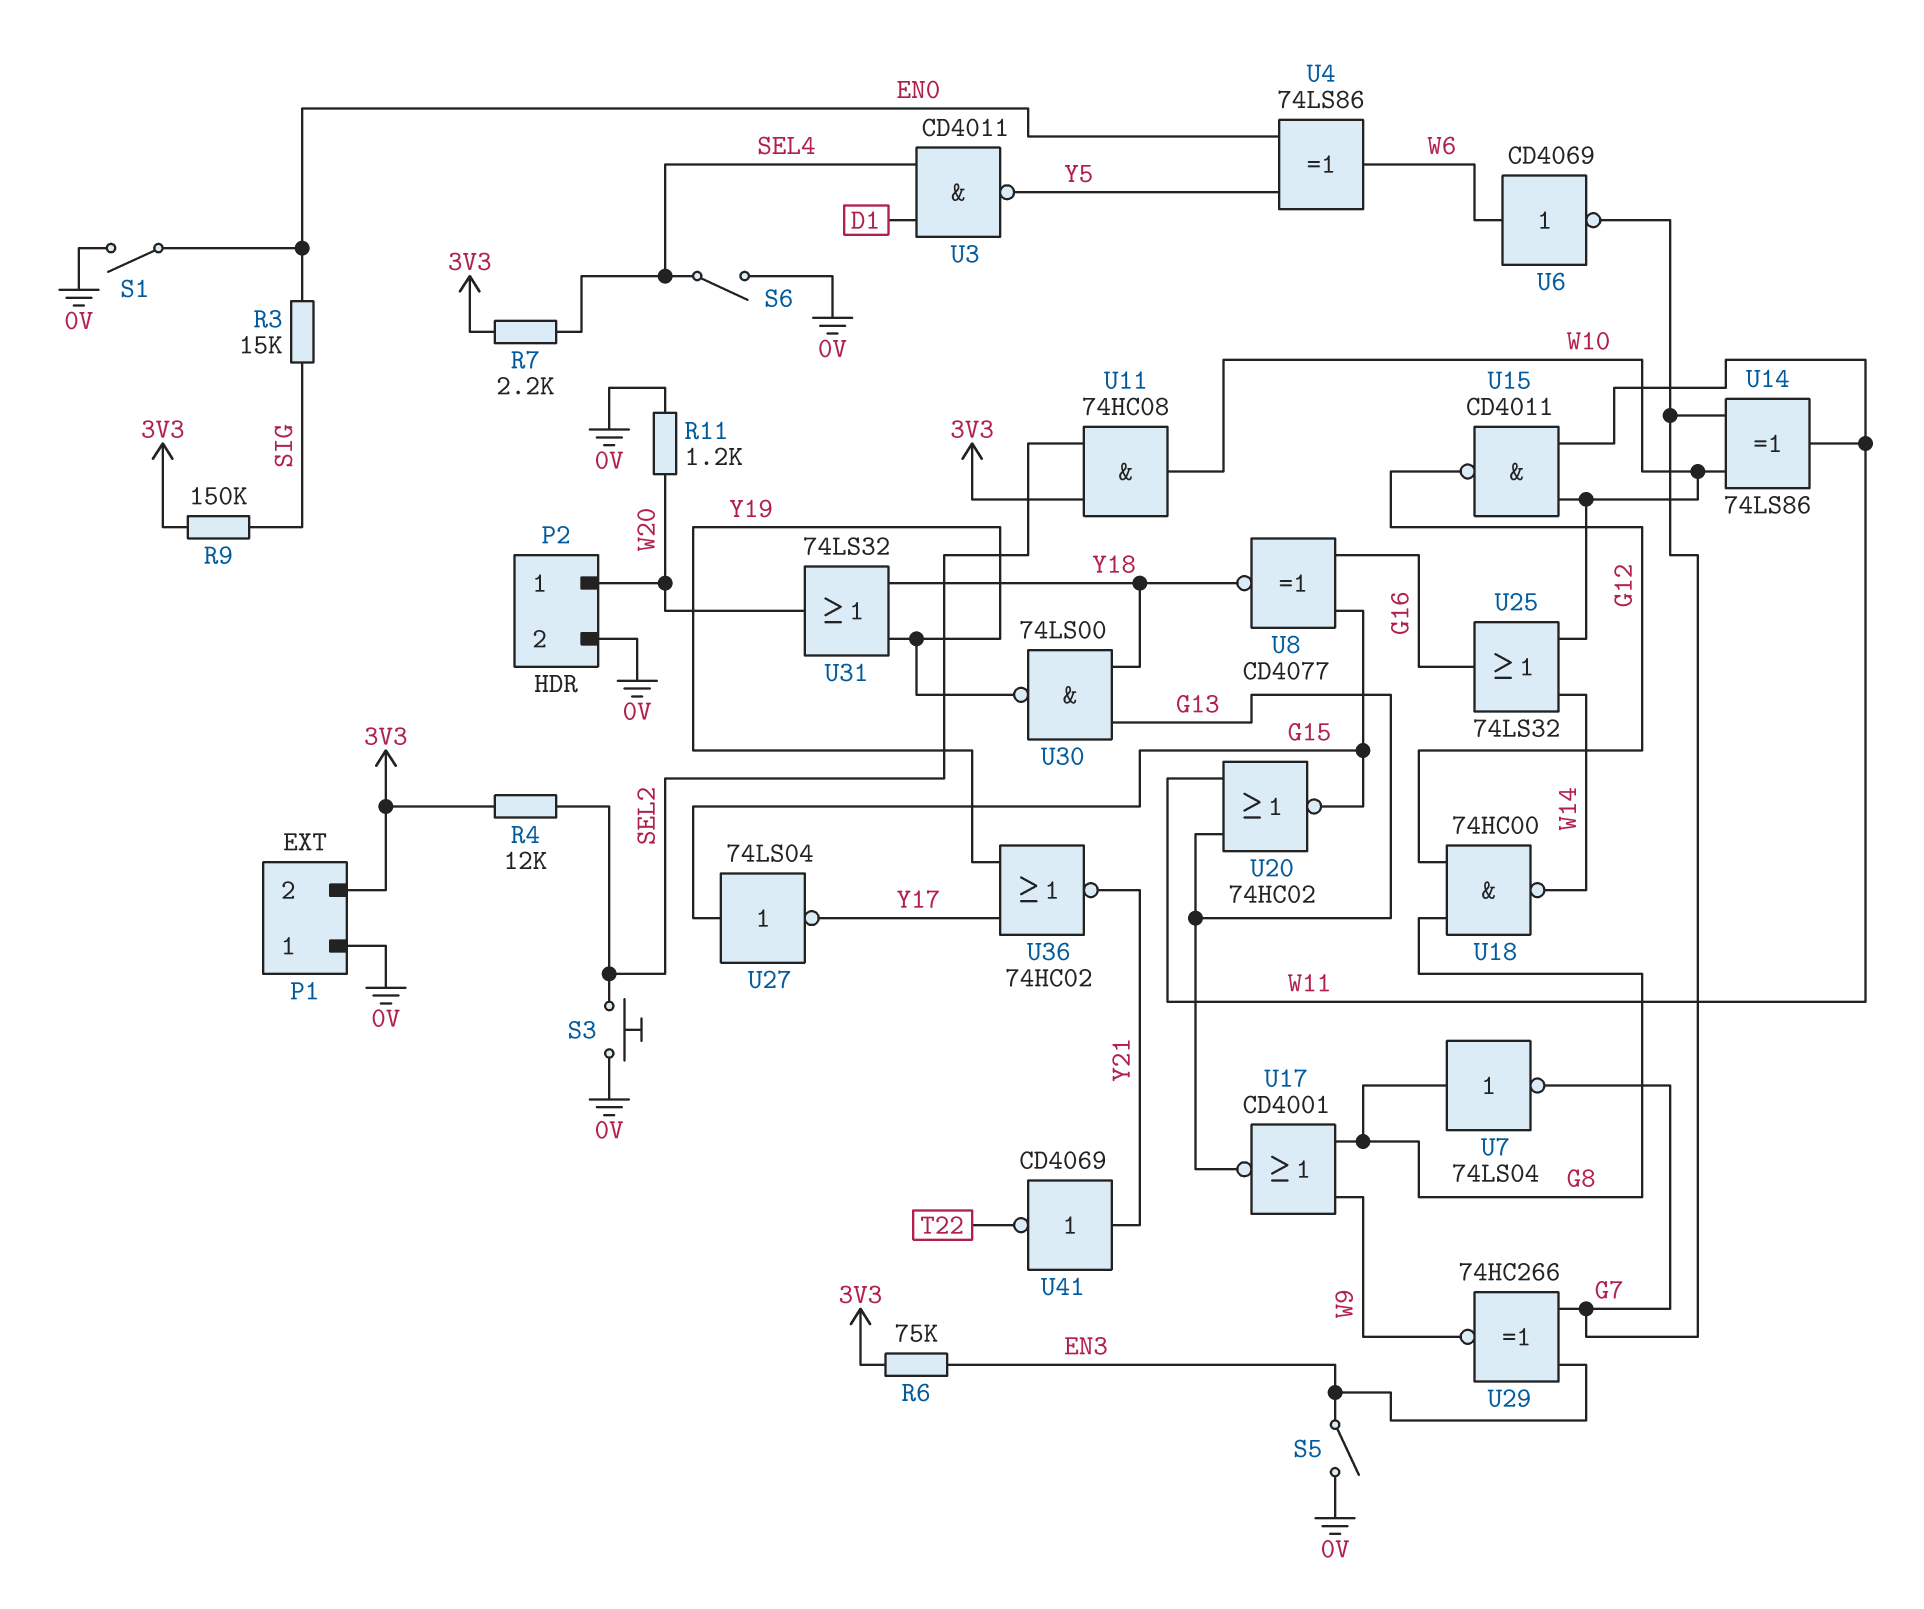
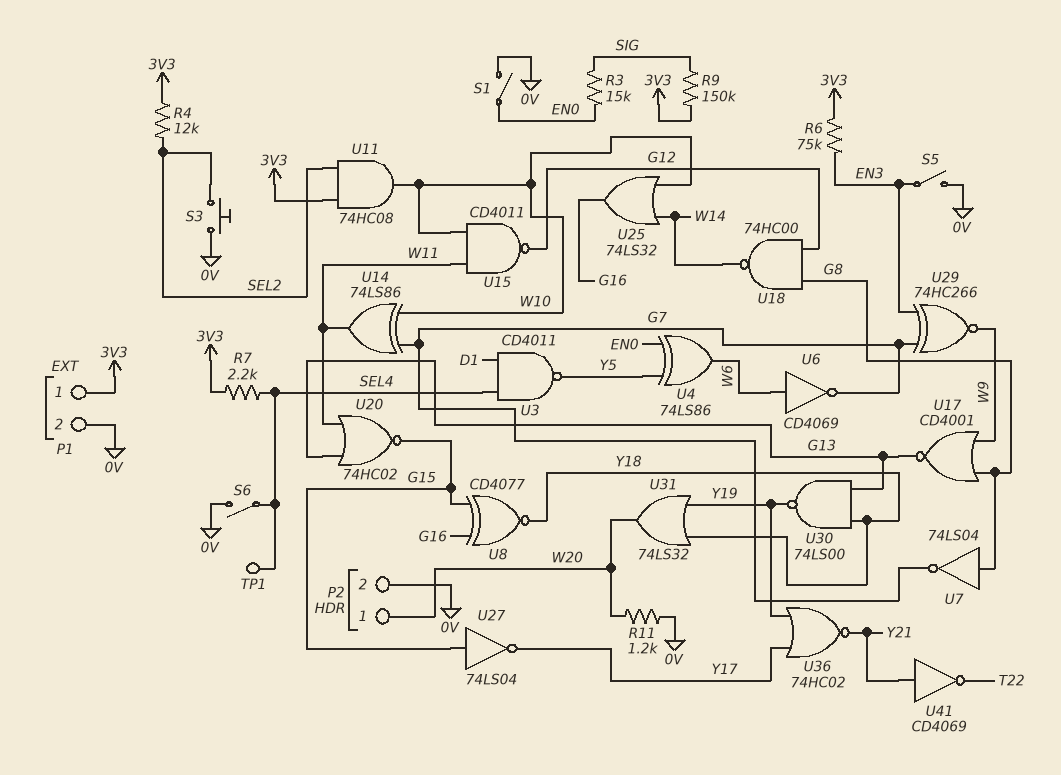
P1 pin 1: 0V -> 3V3
P1 pin 2: 3V3 -> 0V
TP1: none -> test point (SEL4)

